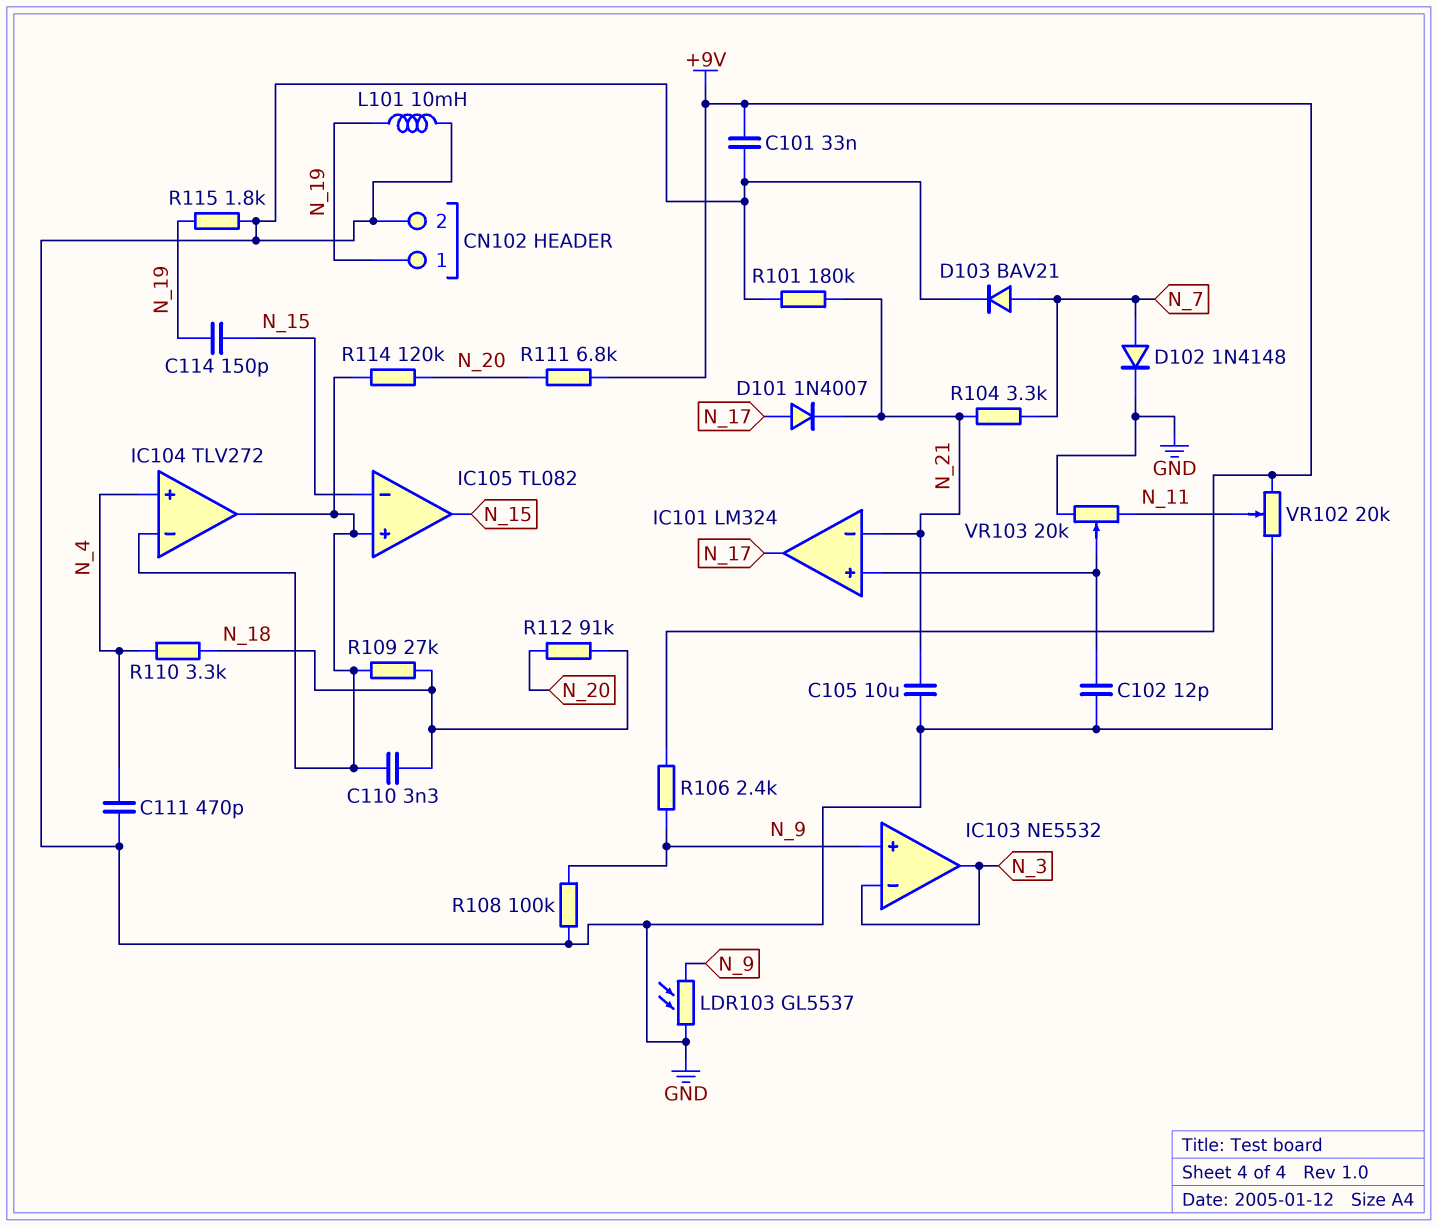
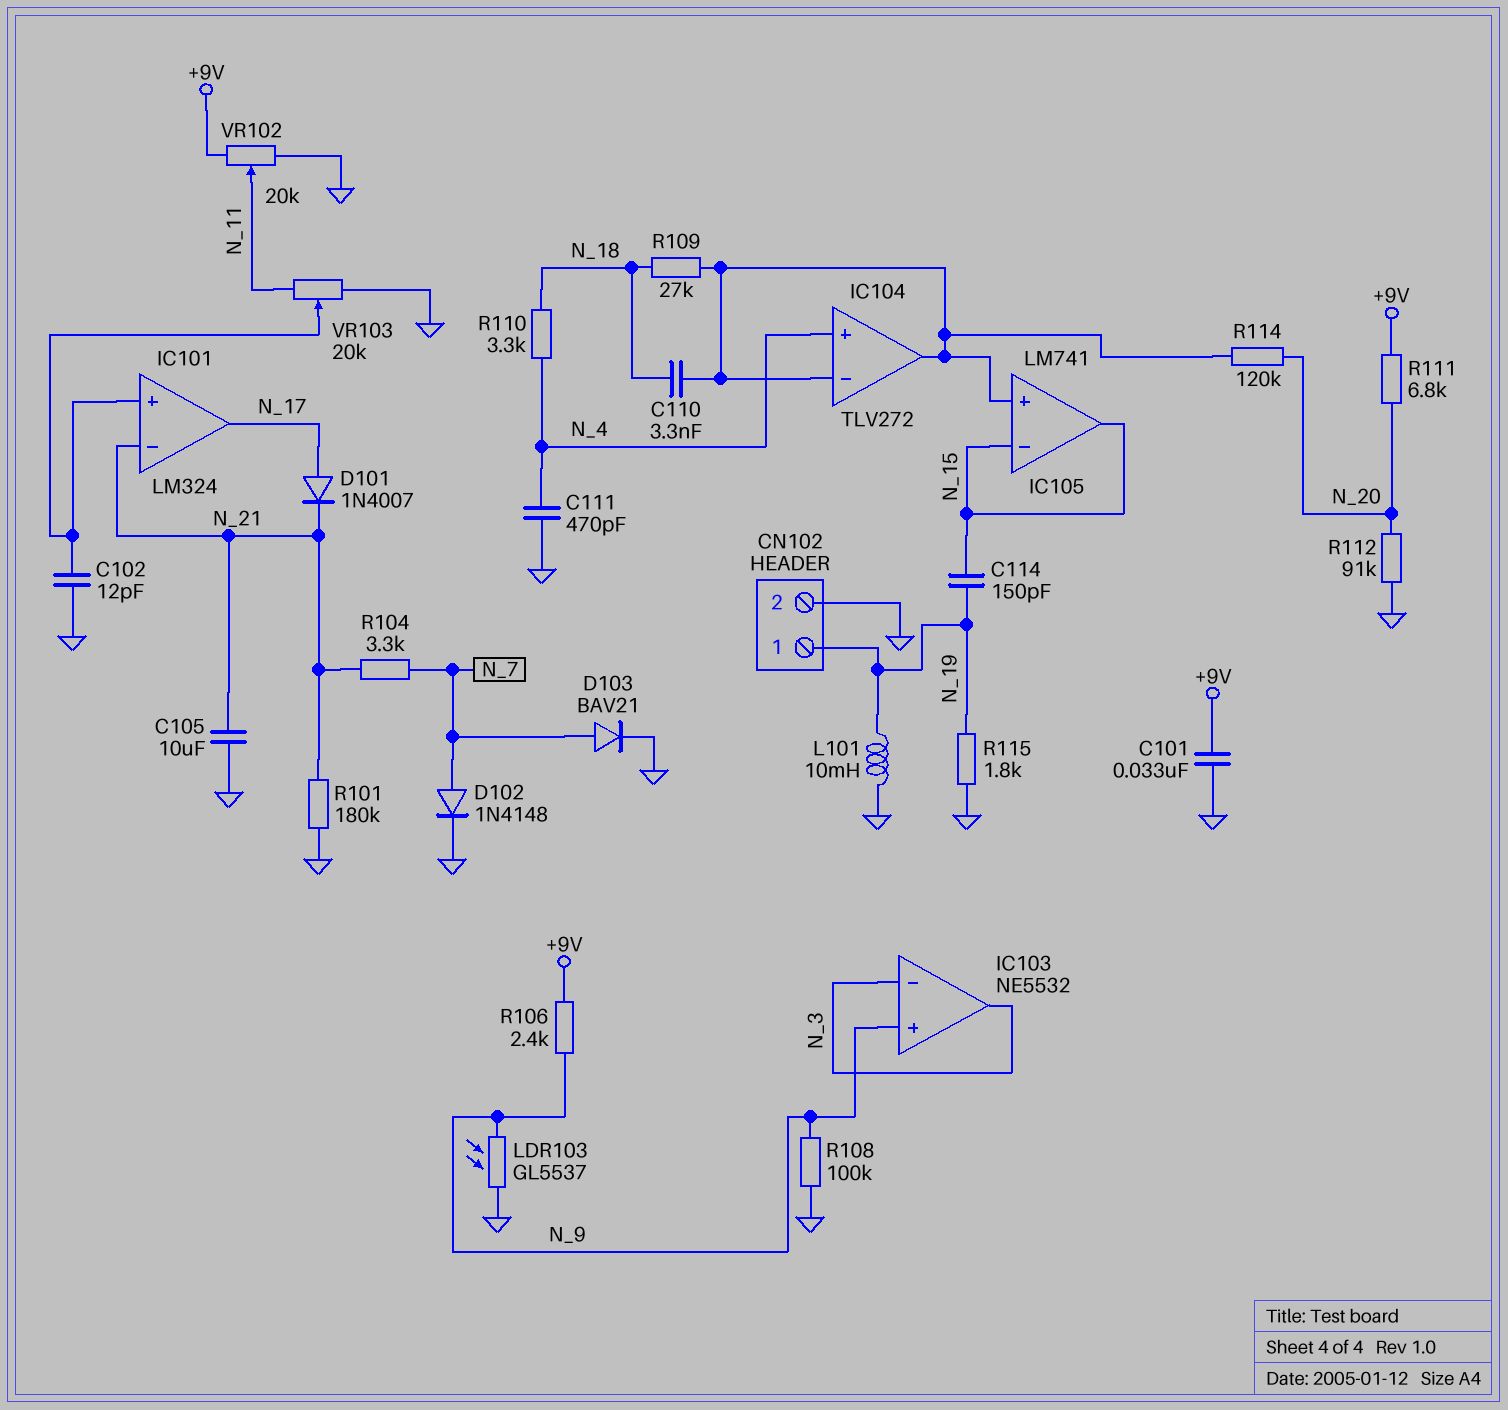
IC105: TL082 -> LM741
R112: 91k (N_18, N_20) -> 91k (GND, N_20)

